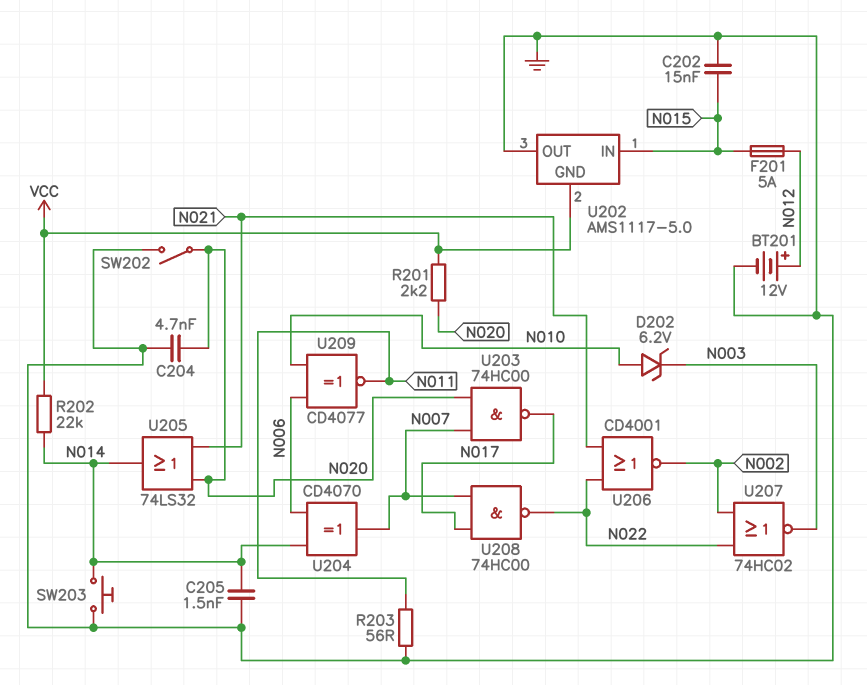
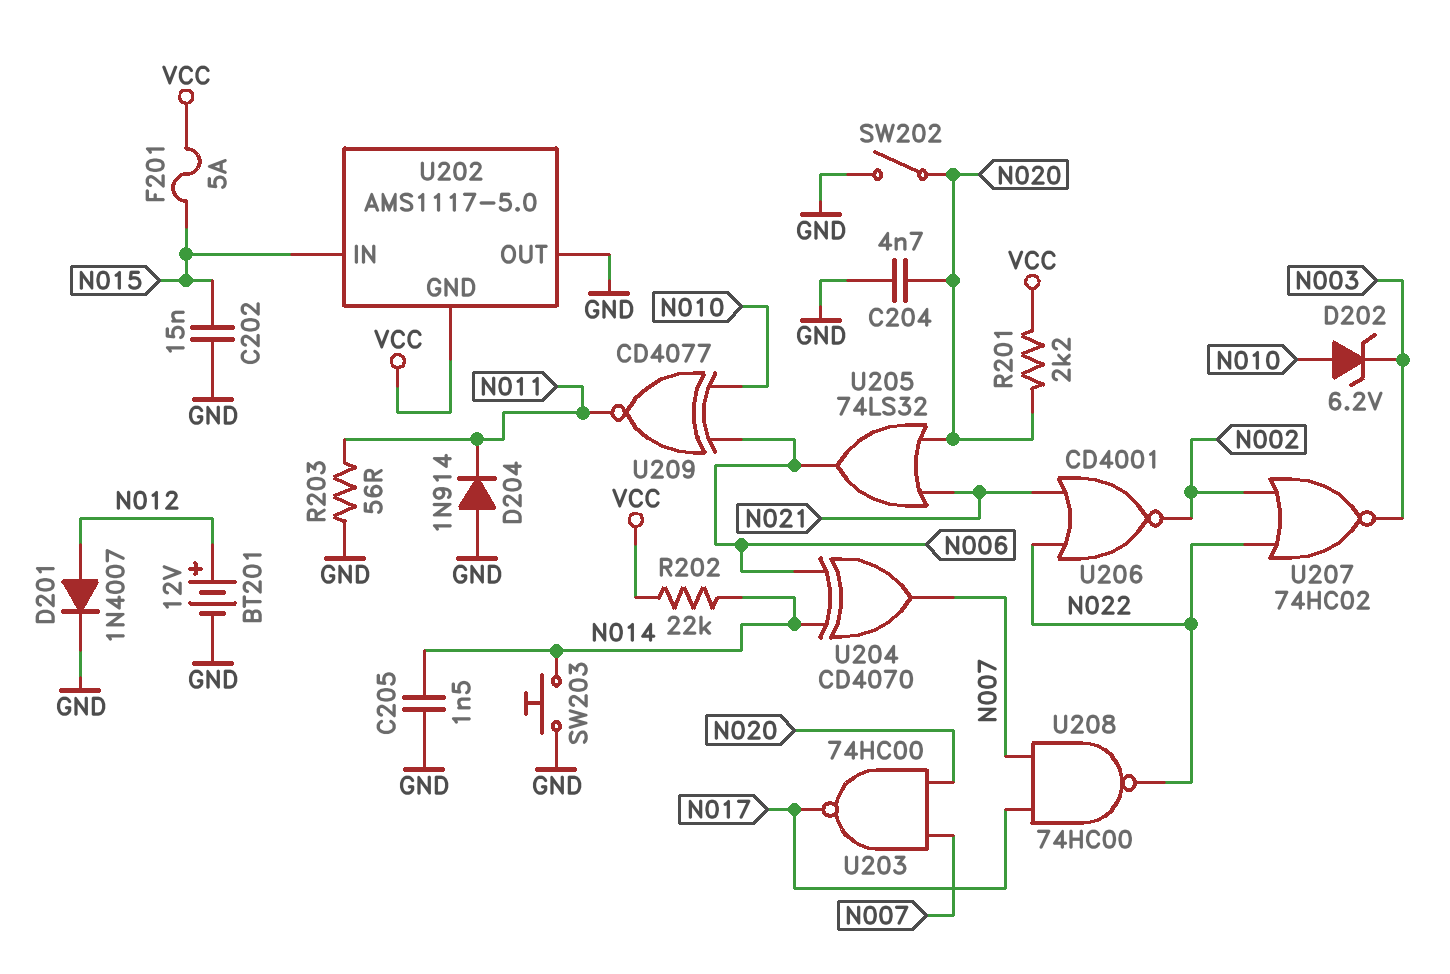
D201: none -> diode 1N4007 (A N012, K GND)
D204: none -> diode 1N914 (A GND, K N011)
F201: 5A (N012, N015) -> 5A (N015, VCC)
U205: OR 74LS32 (in N020, in N021, out N014) -> OR 74LS32 (in N020, in N021, out N006)

